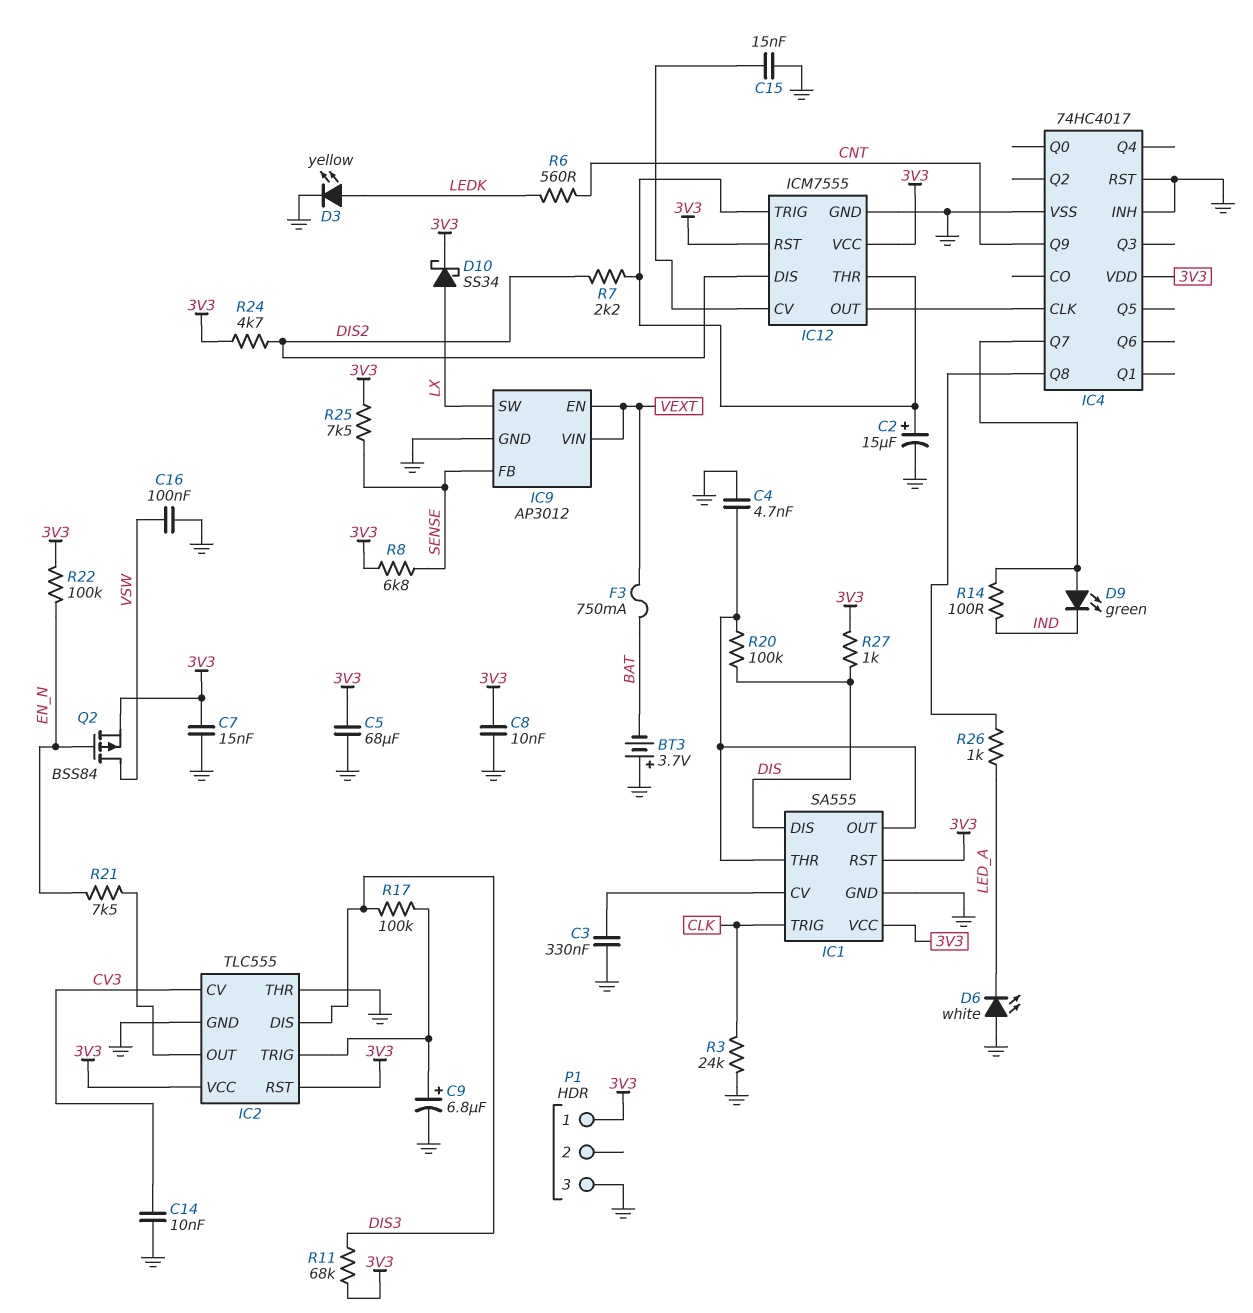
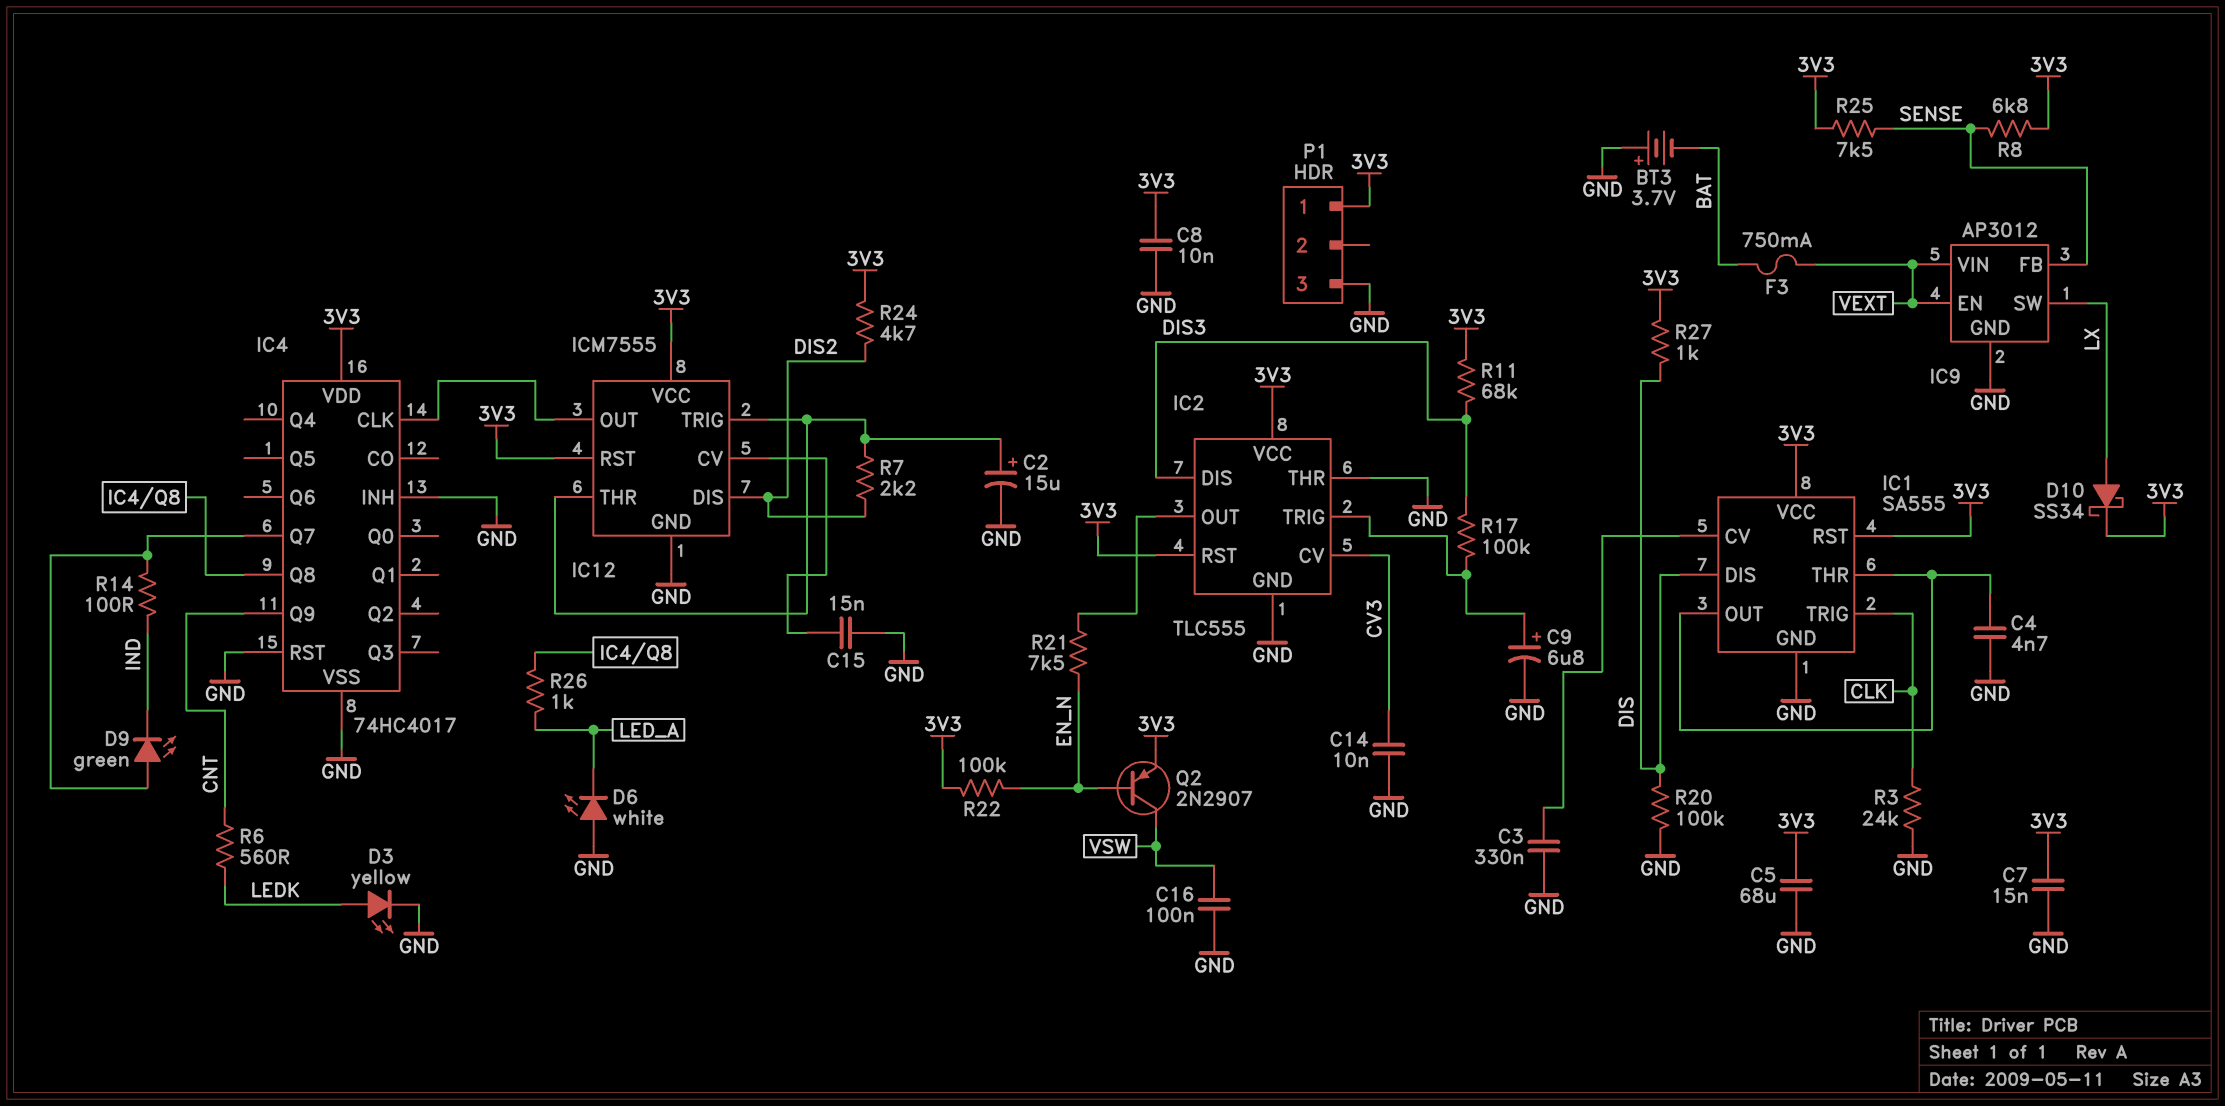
Q2: PMOS BSS84 (G EN_N, D VSW, S 3V3) -> PNP 2N2907 (B EN_N, C VSW, E 3V3)
R20: 100k (DIS, IC1/OUT) -> 100k (DIS, GND)

